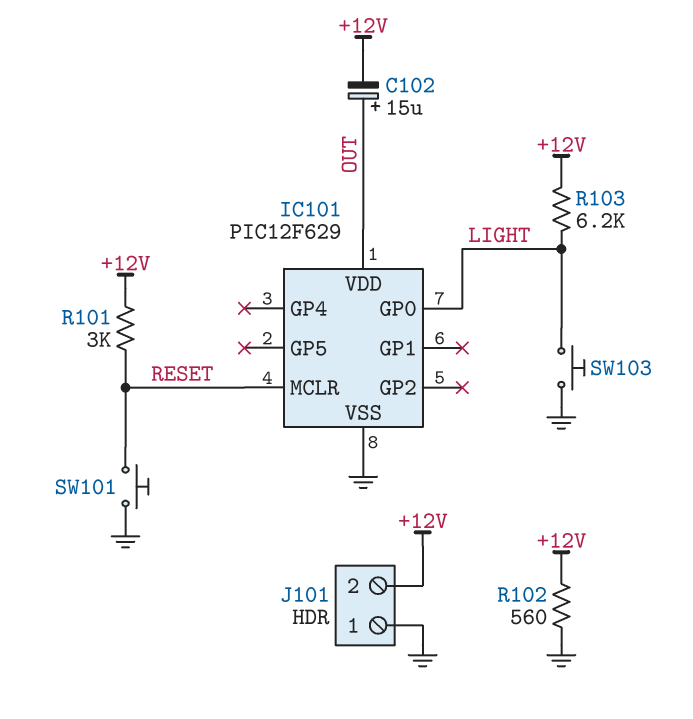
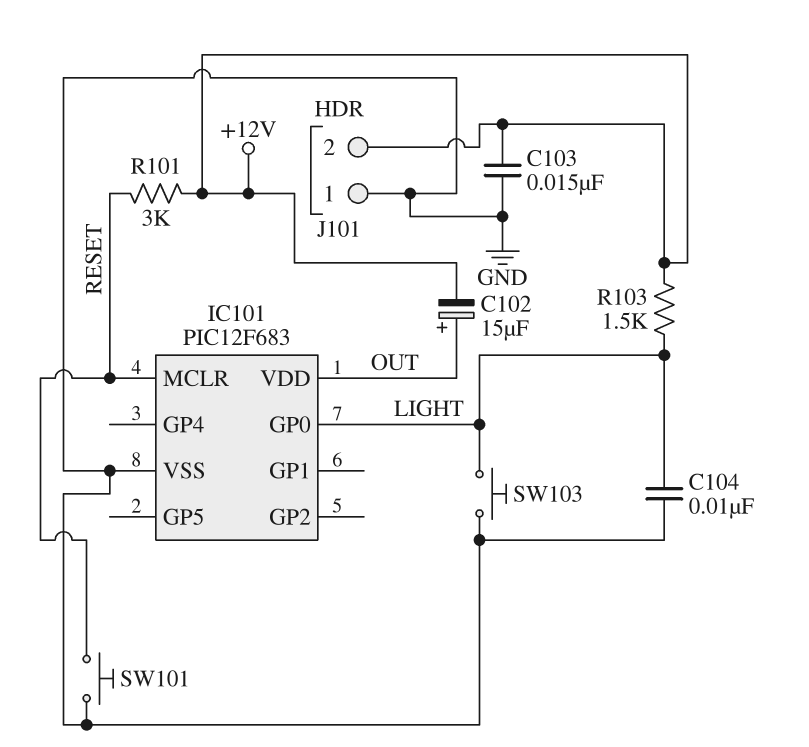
C103: none -> 15nF (+12V, GND)
C104: none -> 10nF (GND, LIGHT)
IC101: PIC12F629 -> PIC12F683
R102: 560 (+12V, GND) -> none
R103: 6.2k (+12V, LIGHT) -> 1.5k (+12V, LIGHT)

